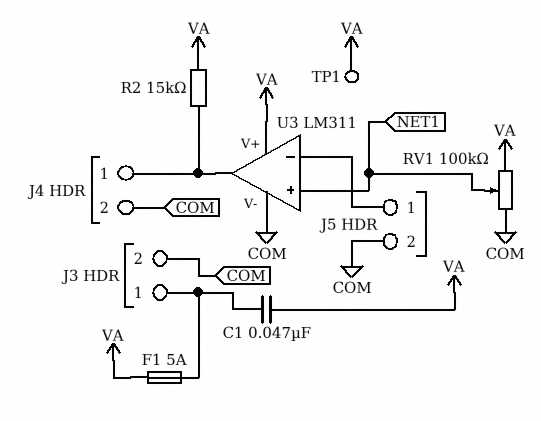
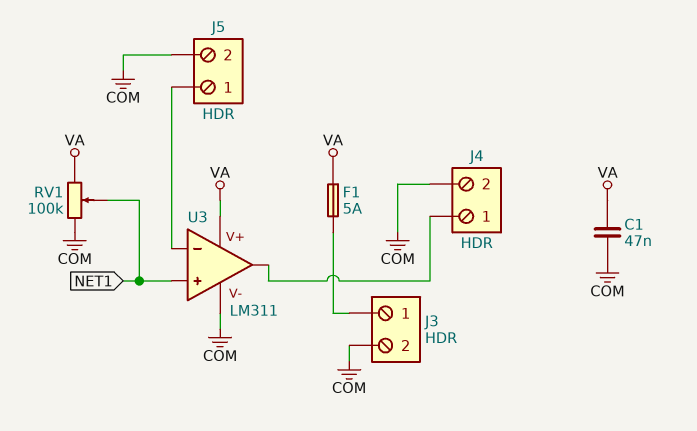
C1: 47nF (J3/1, VA) -> 47nF (COM, VA)
R2: 15k (J4/1, VA) -> none
TP1: test point (VA) -> none

